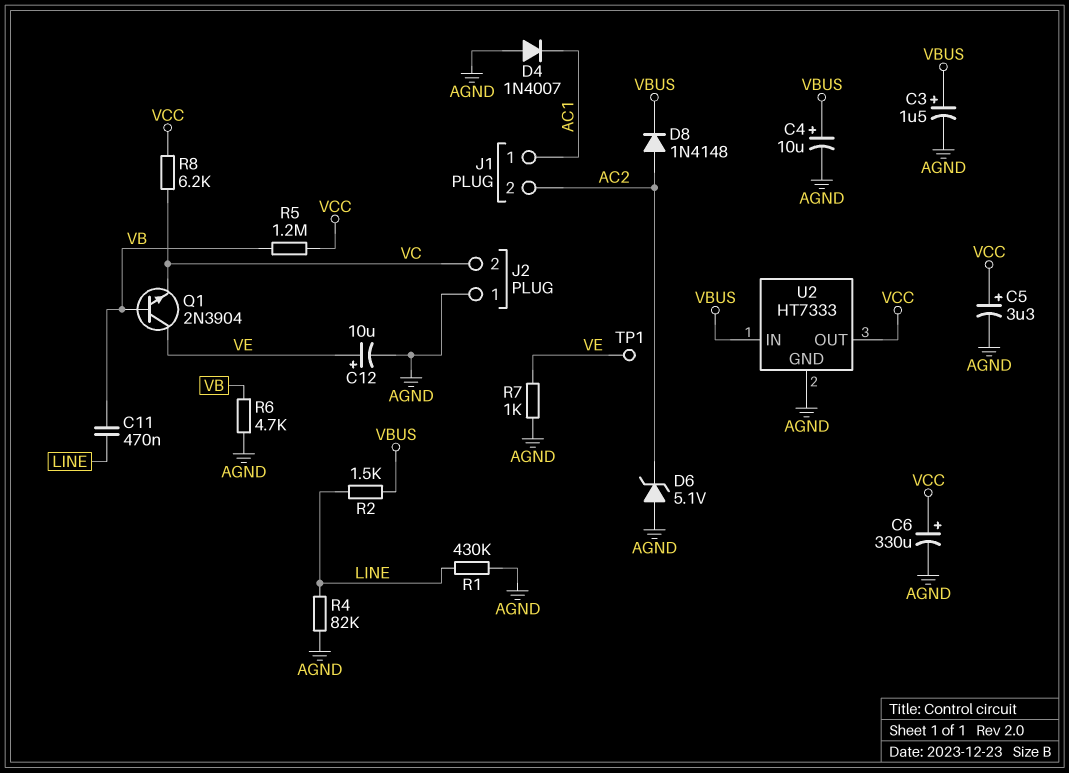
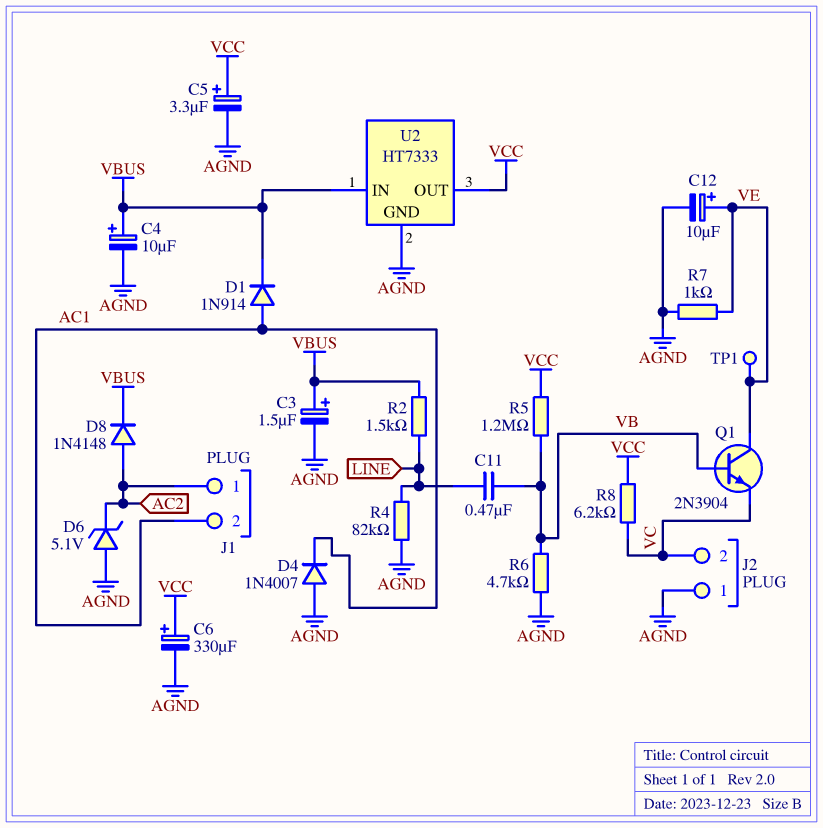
D1: none -> diode 1N914 (A AC1, K VBUS)
J1 pin 1: AC1 -> AC2
J1 pin 2: AC2 -> AC1
R1: 430k (AGND, LINE) -> none

